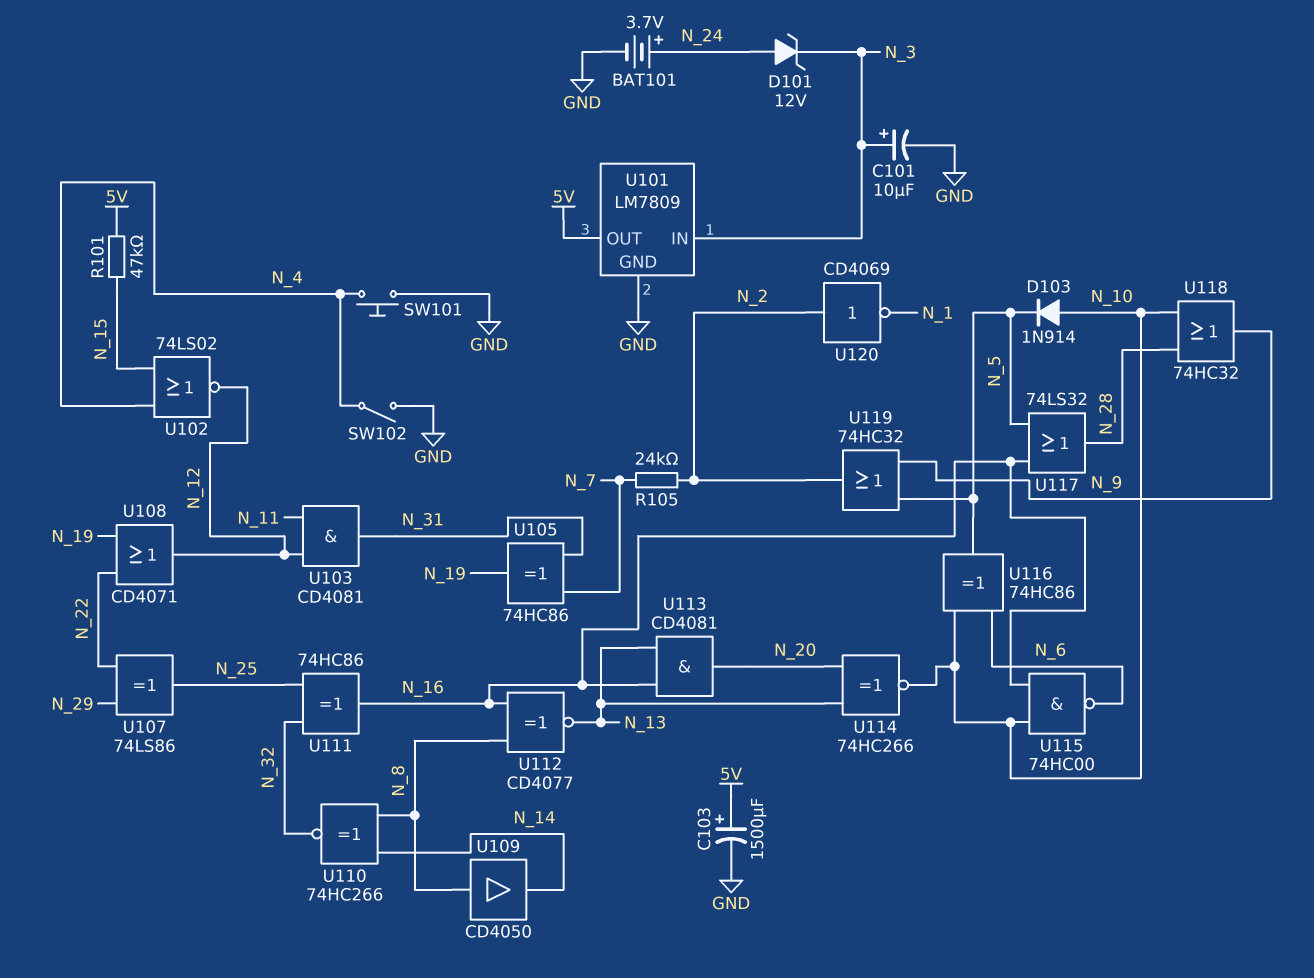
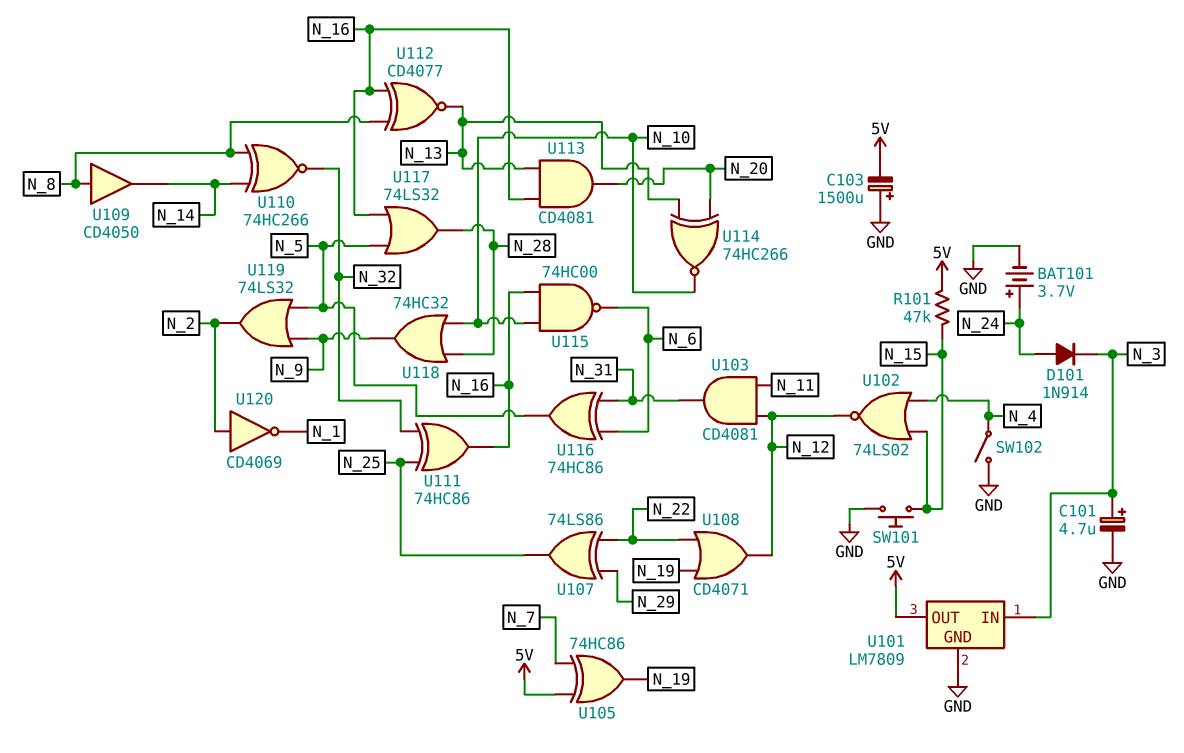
C101: 10uF (plus N_3, minus GND) -> 4.7uF (plus N_3, minus GND)
C103: 1500uF (plus 5V, minus GND) -> 1500uF (plus GND, minus 5V)
D101: zener 12V (A N_24, K N_3) -> diode 1N914 (A N_24, K N_3)
D103: diode 1N914 (A N_10, K N_5) -> none
R105: 24k (N_2, N_7) -> none
SW101: button (GND, N_4) -> button (GND, N_15)
U105: XOR 74HC86 (in N_7, in N_31, out N_19) -> XOR 74HC86 (in 5V, in N_7, out N_19)
U116: XOR 74HC86 (in N_6, in N_10, out N_5) -> XOR 74HC86 (in N_6, in N_31, out N_5)
U119: OR 74HC32 (in N_5, in N_9, out N_2) -> OR 74LS32 (in N_5, in N_9, out N_2)

